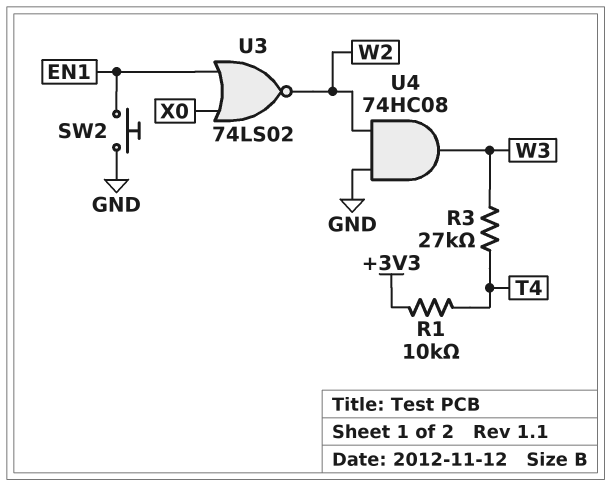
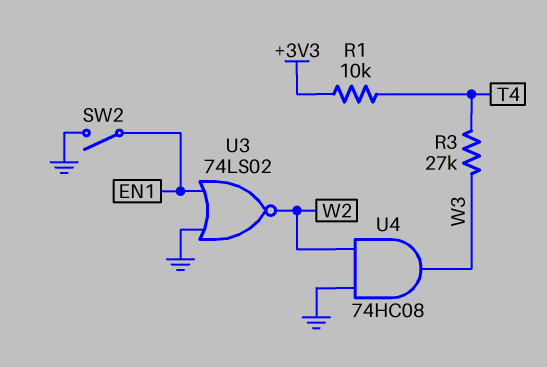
SW2: button (EN1, GND) -> switch (EN1, GND)
U3: NOR 74LS02 (in EN1, in X0, out W2) -> NOR 74LS02 (in EN1, in GND, out W2)

